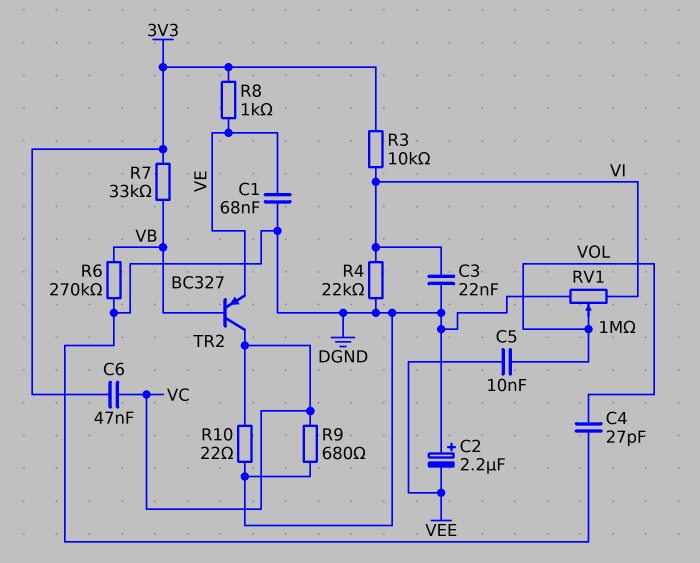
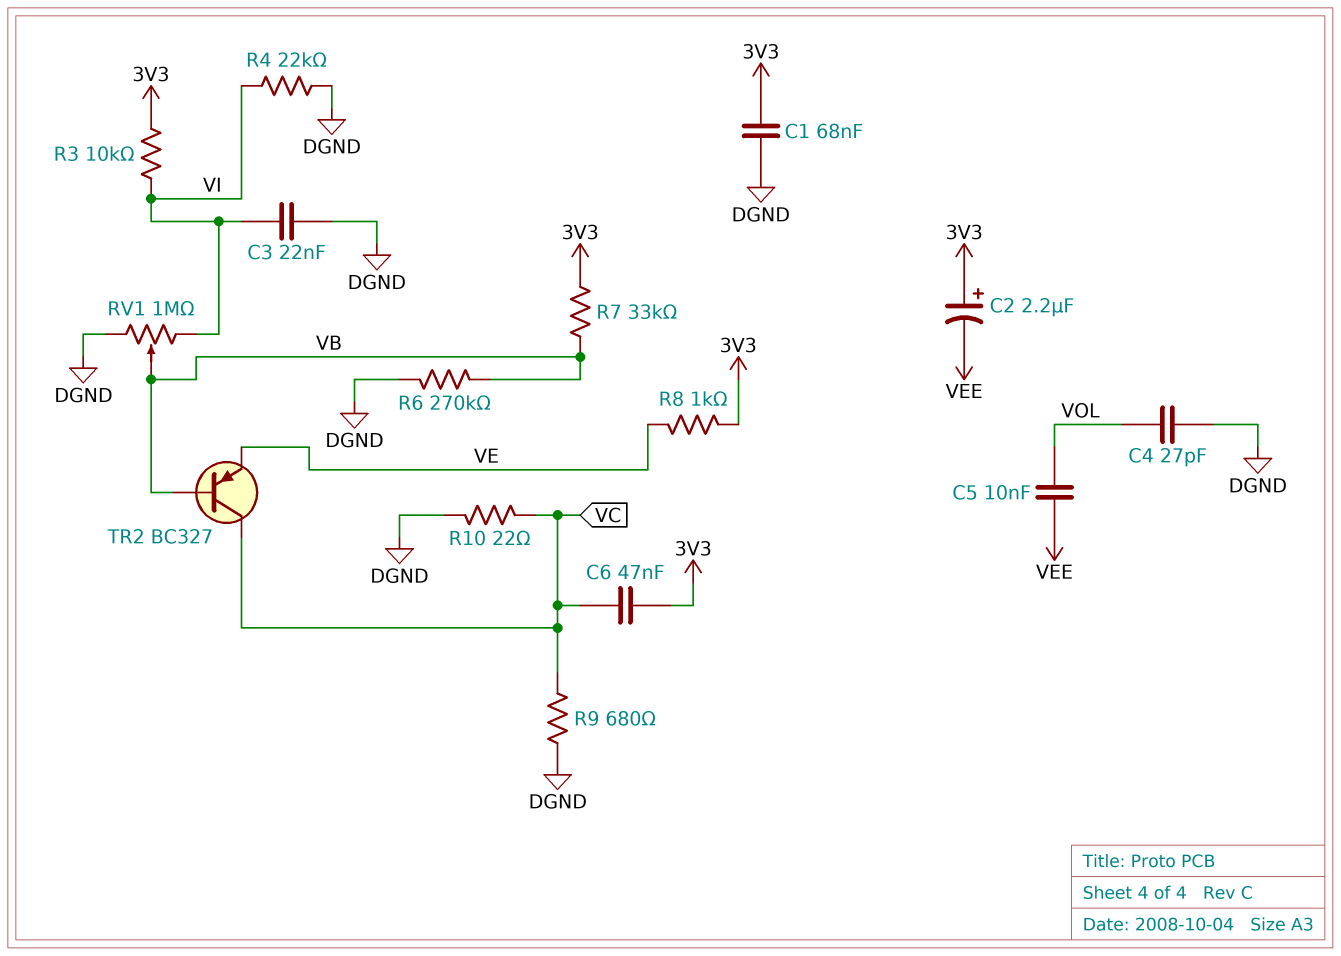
C1: 68nF (DGND, VE) -> 68nF (3V3, DGND)
C2: 2.2uF (plus DGND, minus VEE) -> 2.2uF (plus 3V3, minus VEE)
RV1: 1M (DGND, VI, wiper VOL) -> 1M (DGND, VI, wiper VB)

